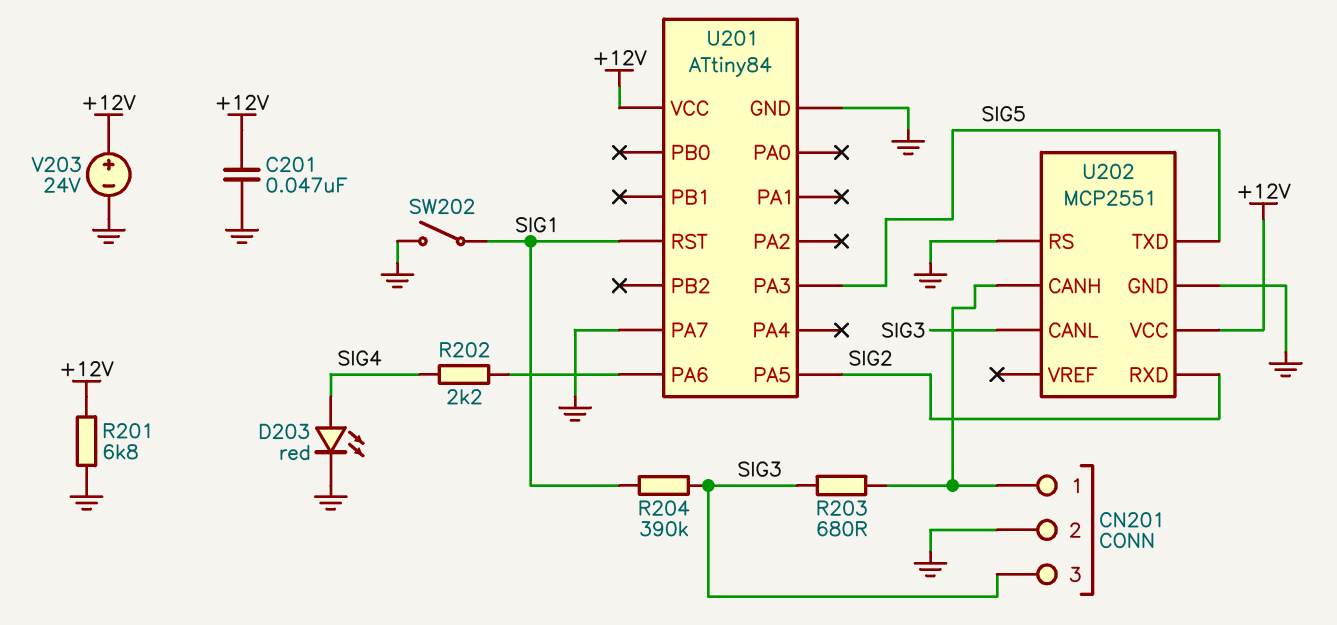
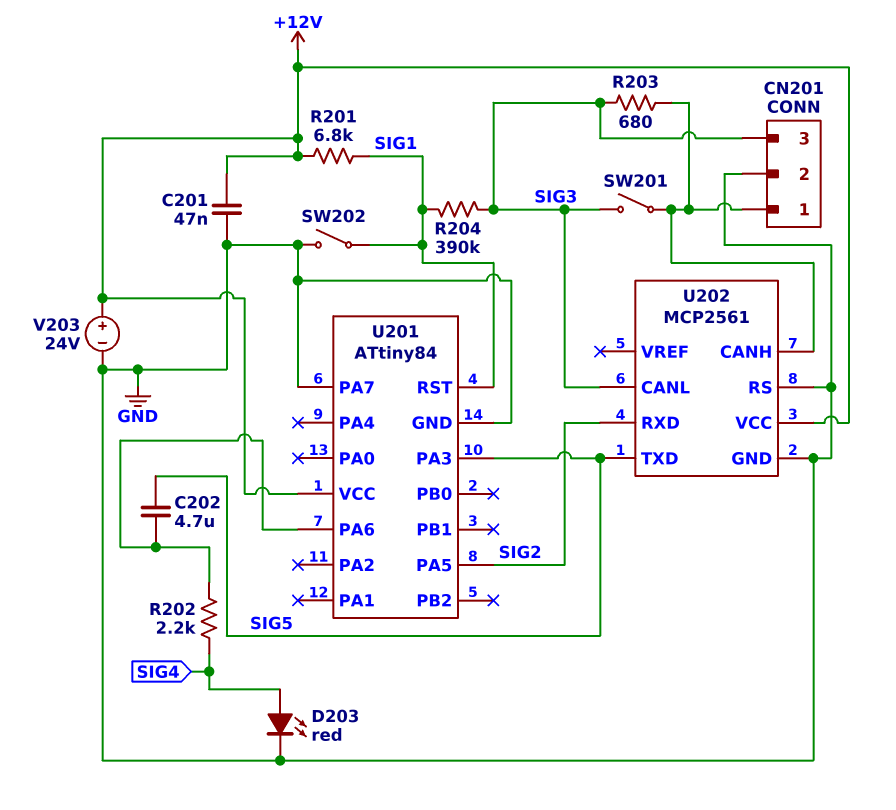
C202: none -> 4.7uF (SIG5, U201/PA6)
R201: 6.8k (+12V, GND) -> 6.8k (+12V, SIG1)
SW201: none -> switch (CN201/1, SIG3)
U202: MCP2551 -> MCP2561

